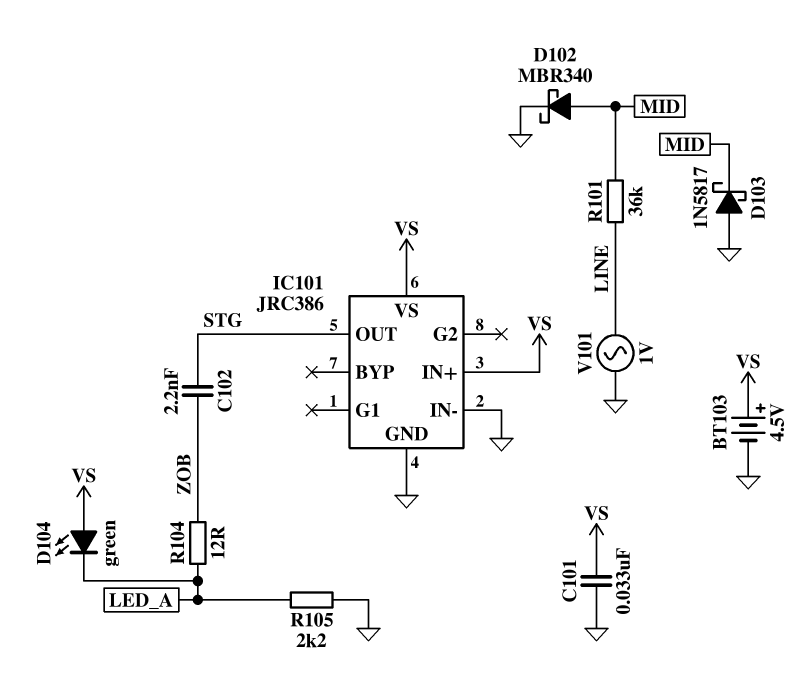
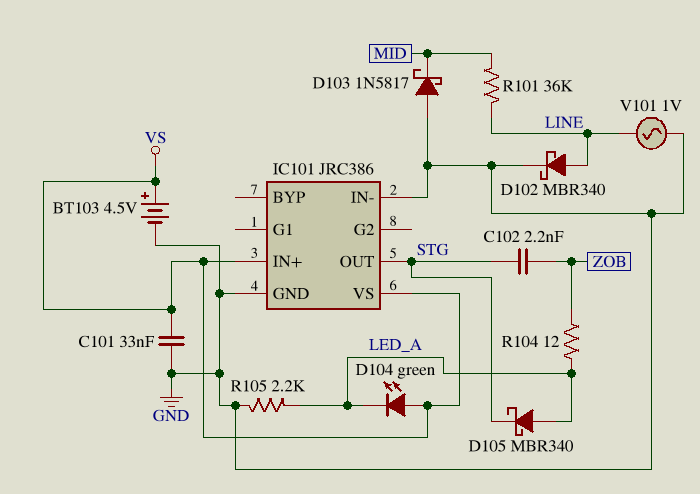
D102: schottky MBR340 (A MID, K GND) -> schottky MBR340 (A LINE, K GND)
D105: none -> schottky MBR340 (A LED_A, K STG)

